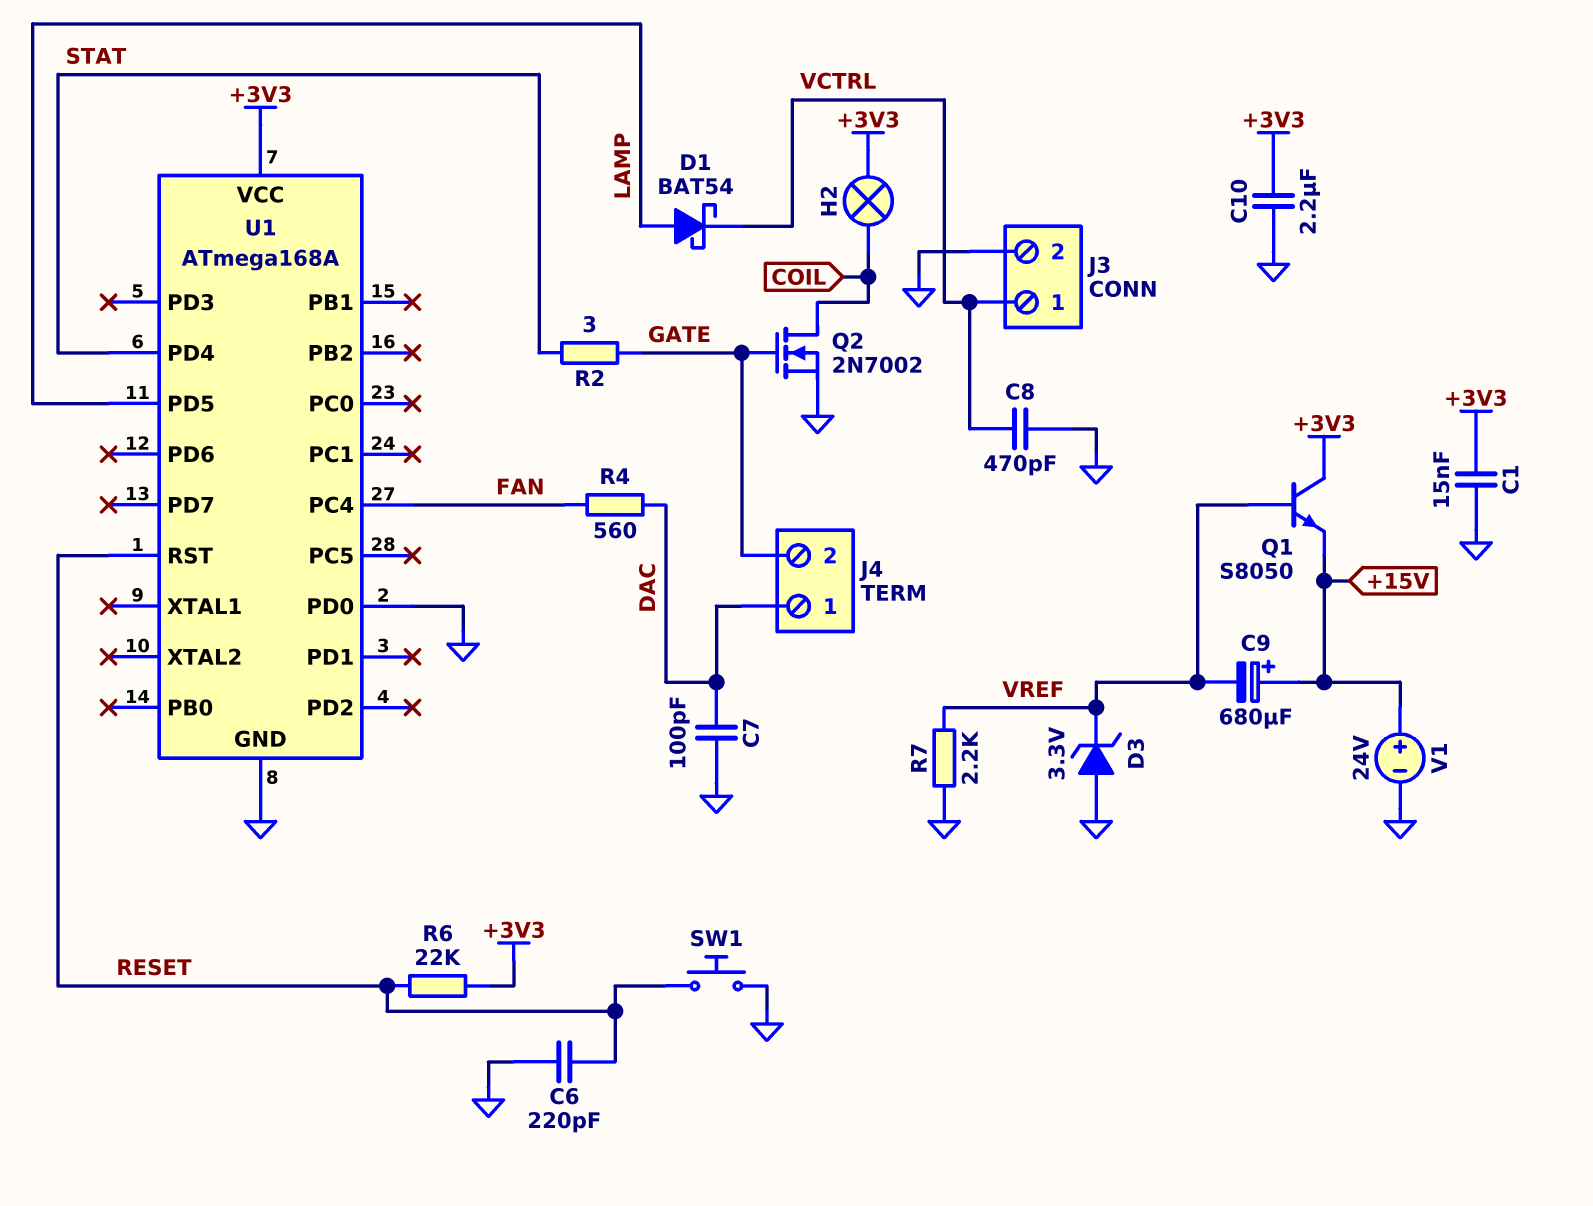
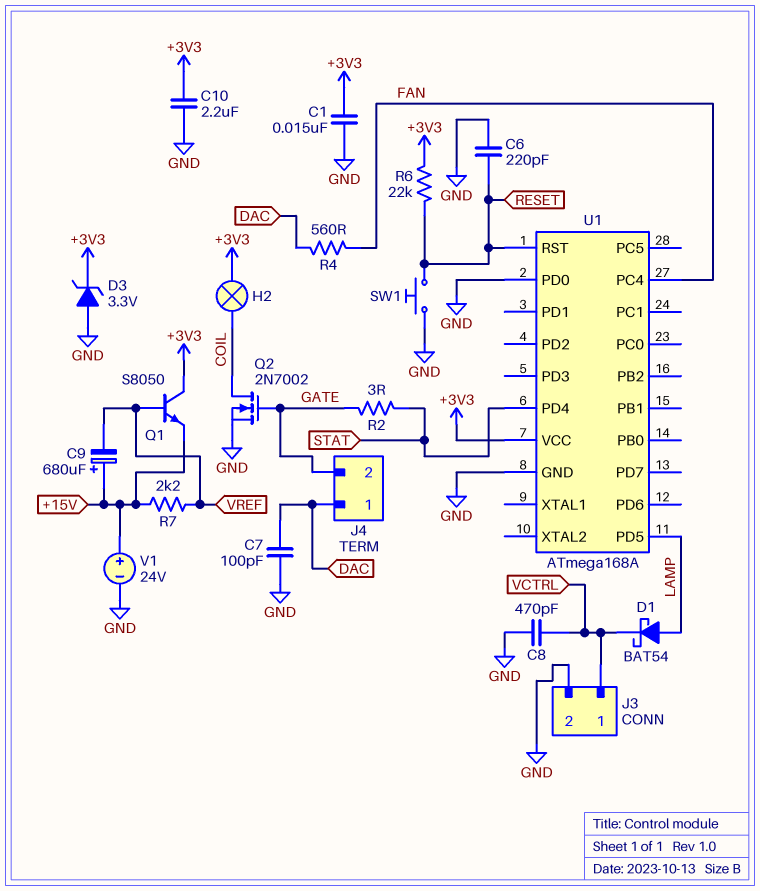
D3: zener 3.3V (A GND, K VREF) -> zener 3.3V (A GND, K +3V3)
R7: 2.2k (GND, VREF) -> 2.2k (+15V, VREF)

